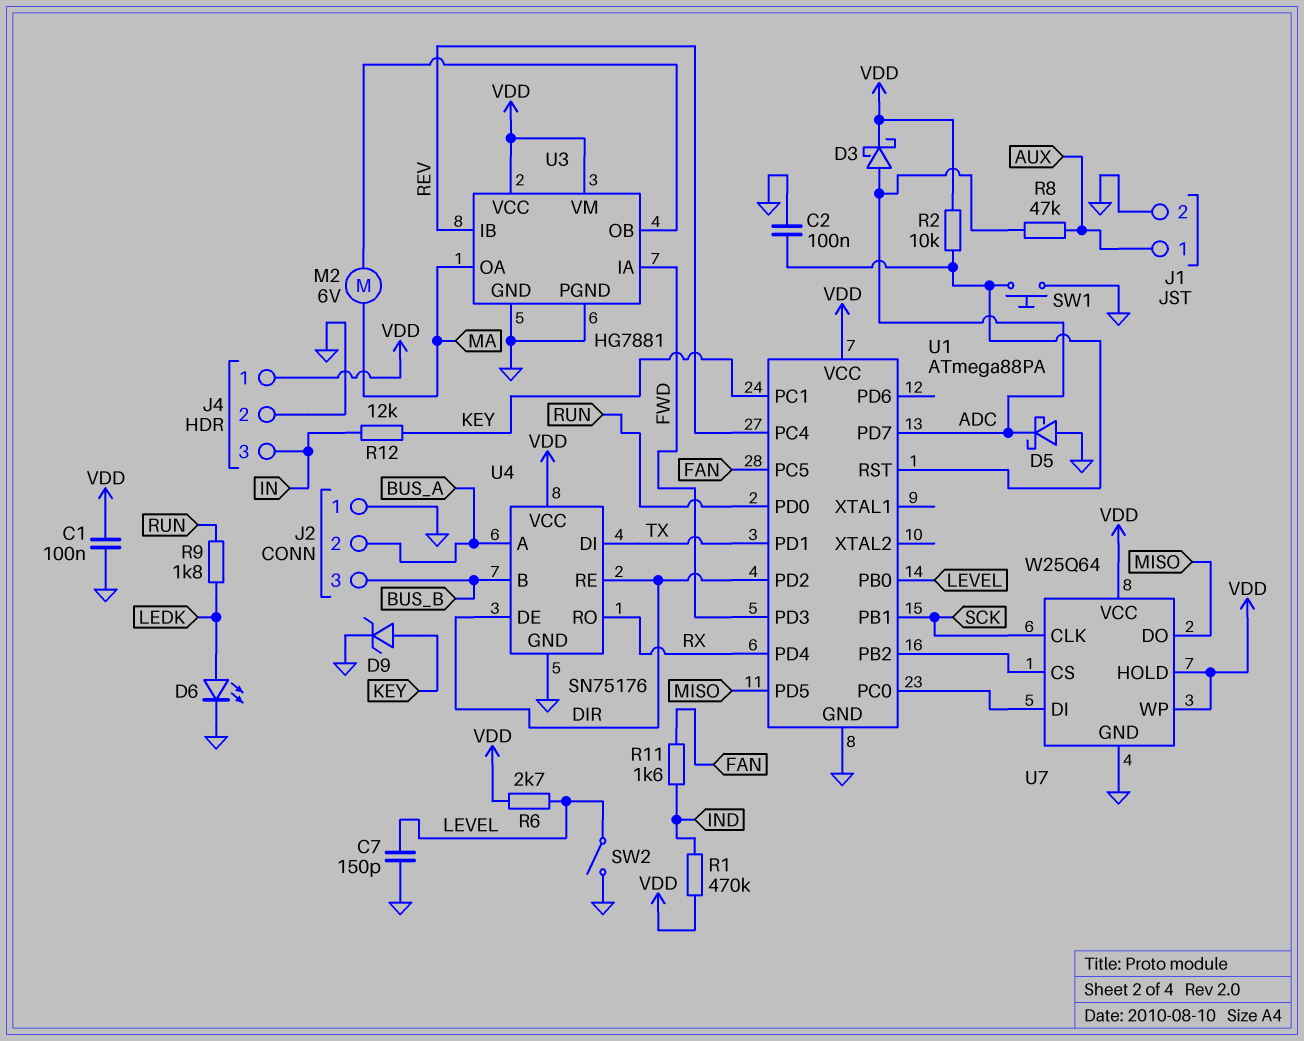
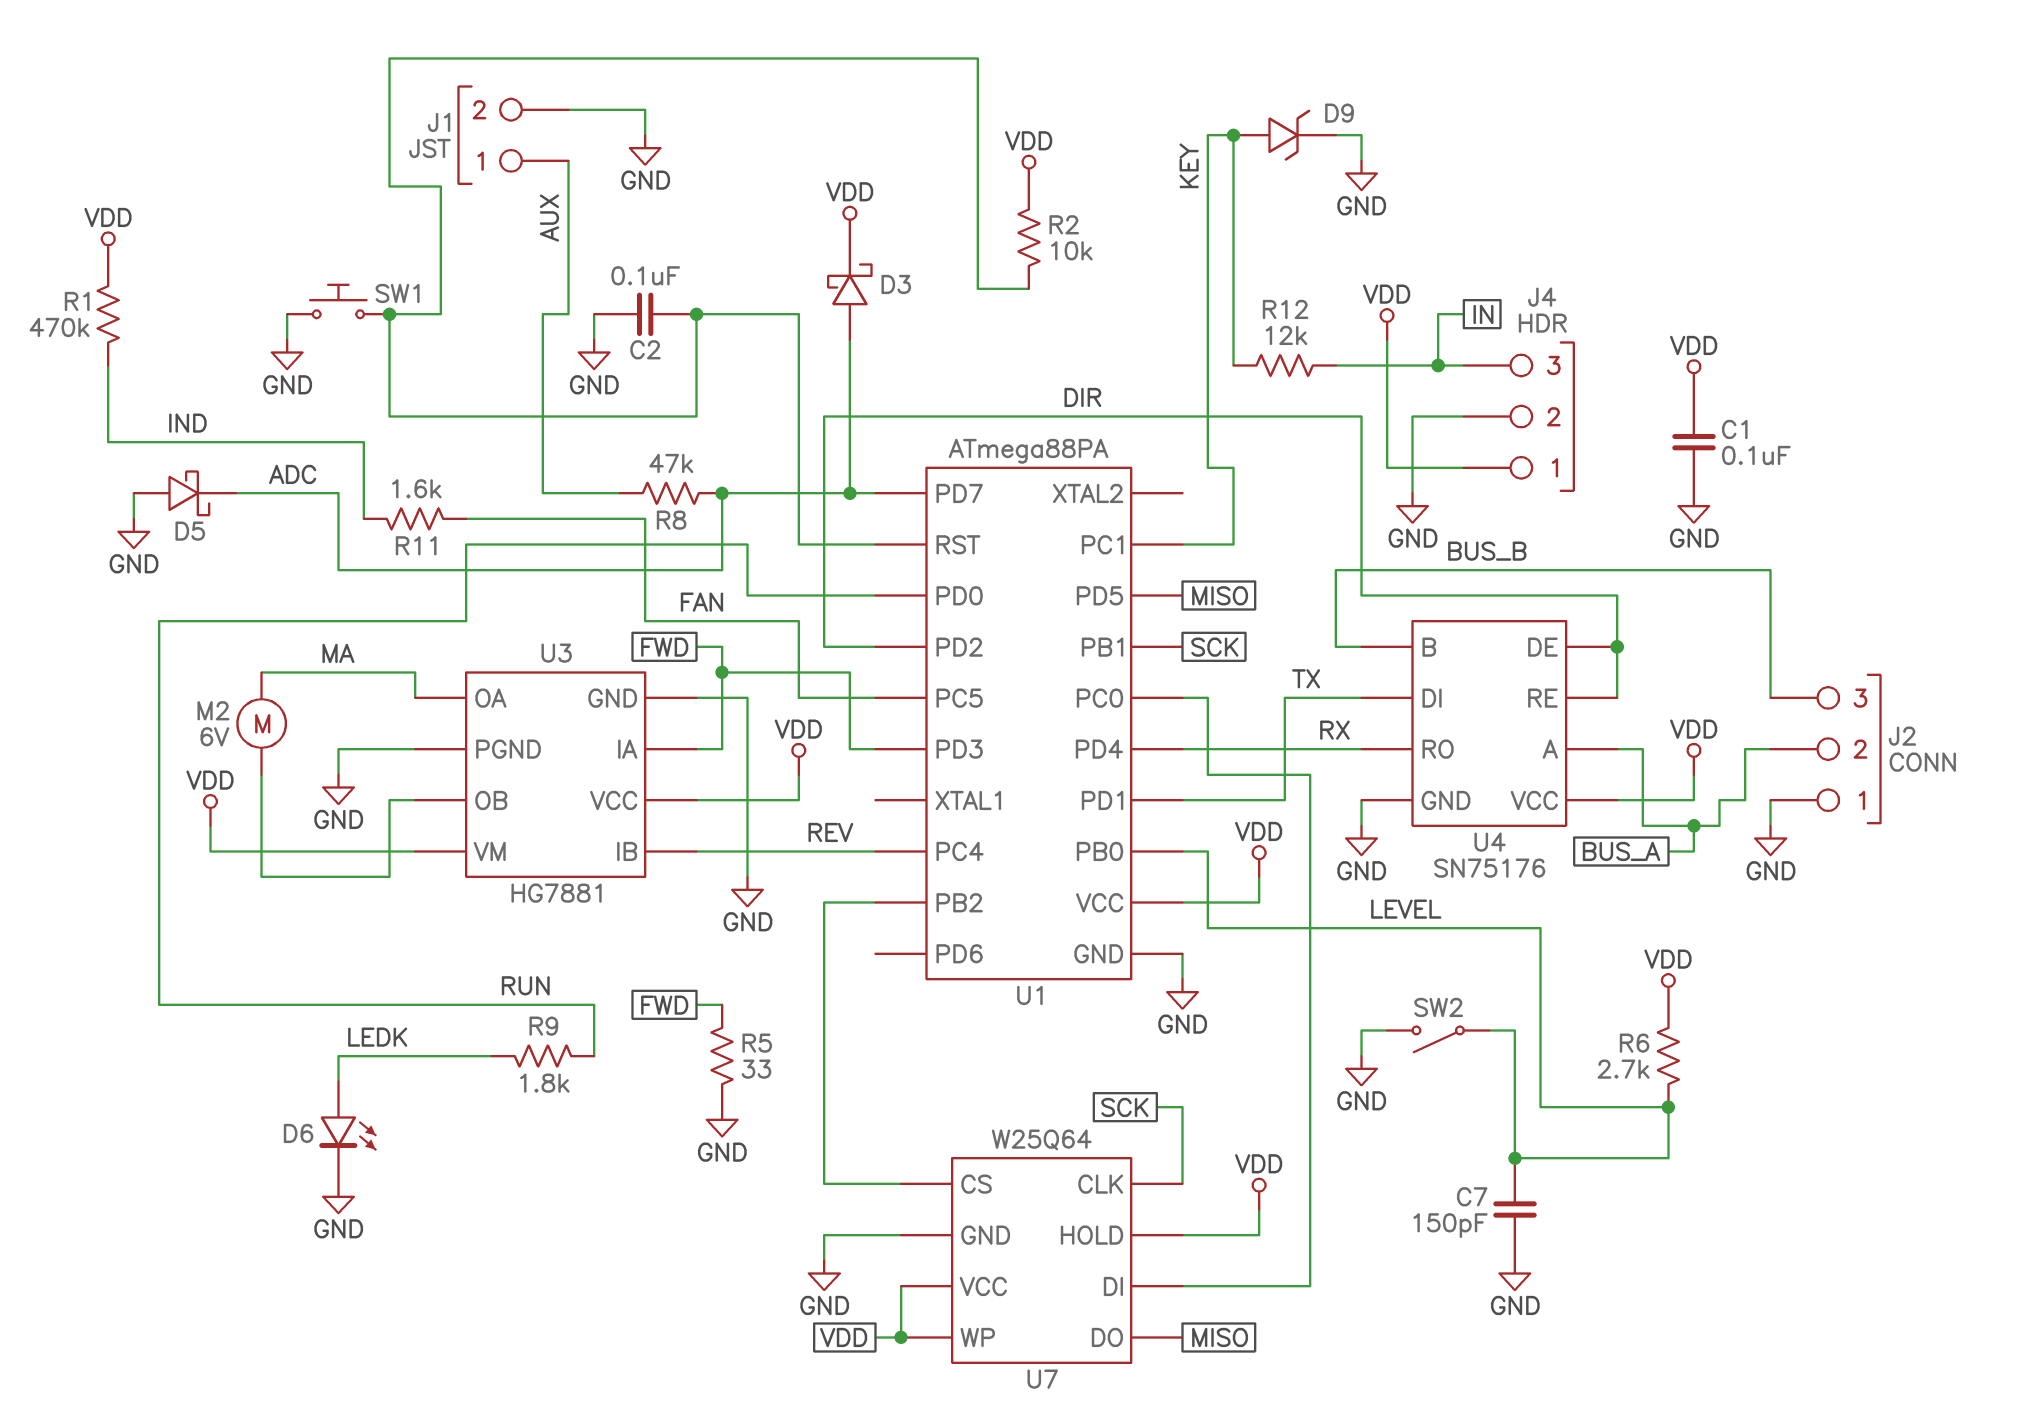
R5: none -> 33 (FWD, GND)

